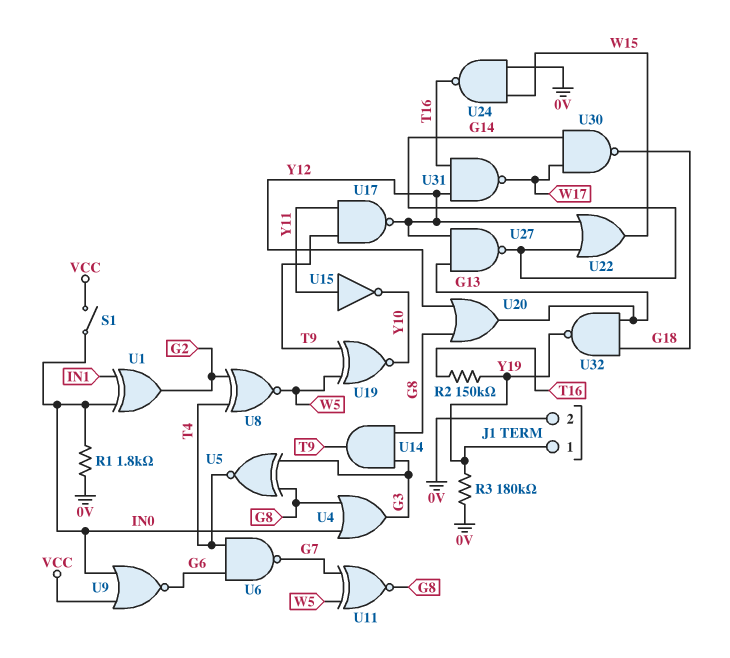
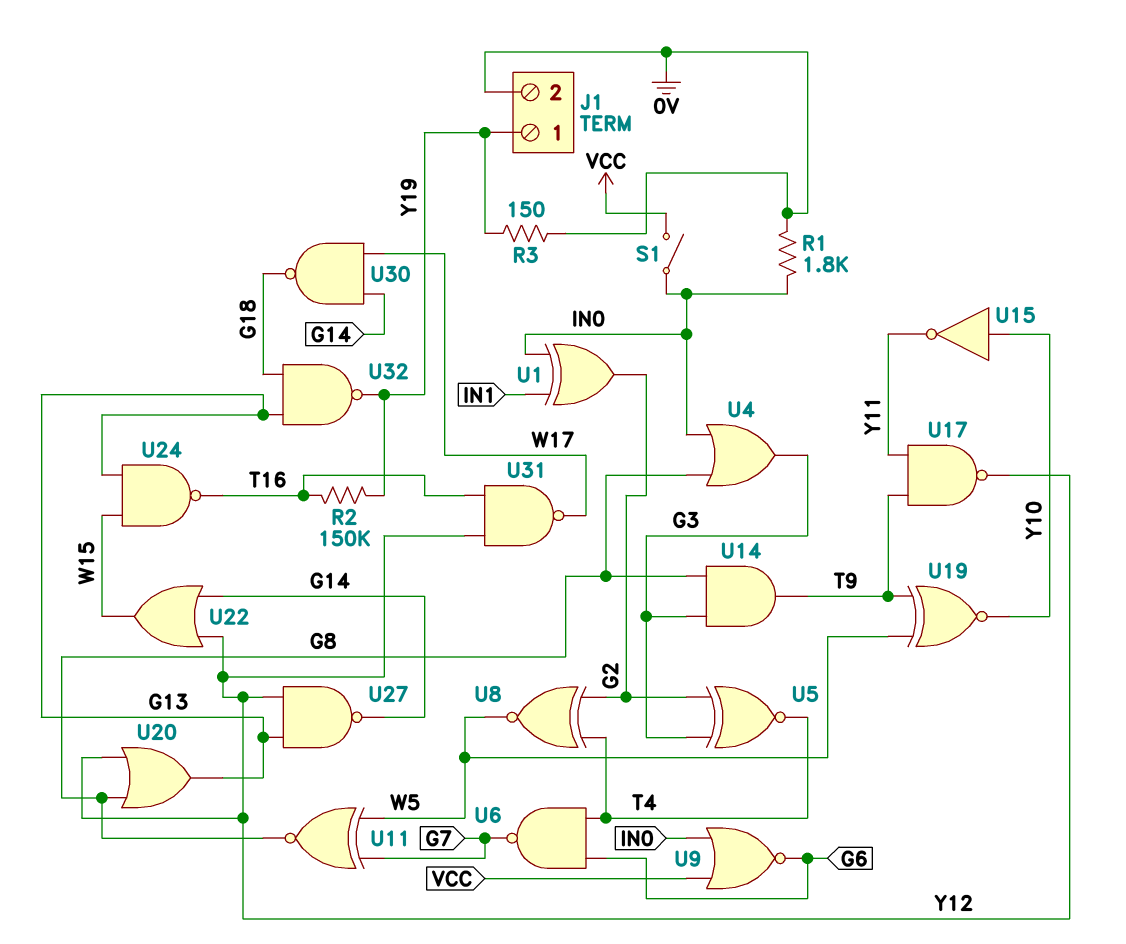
R3: 180k (0V, Y19) -> 150 (0V, Y19)
U5: XNOR (in G3, in G8, out T4) -> XNOR (in G2, in G3, out T4)
U15: NOT (in Y11, out Y10) -> NOT (in Y10, out Y11)
U24: NAND (in 0V, in W15, out T16) -> NAND (in G13, in W15, out T16)

